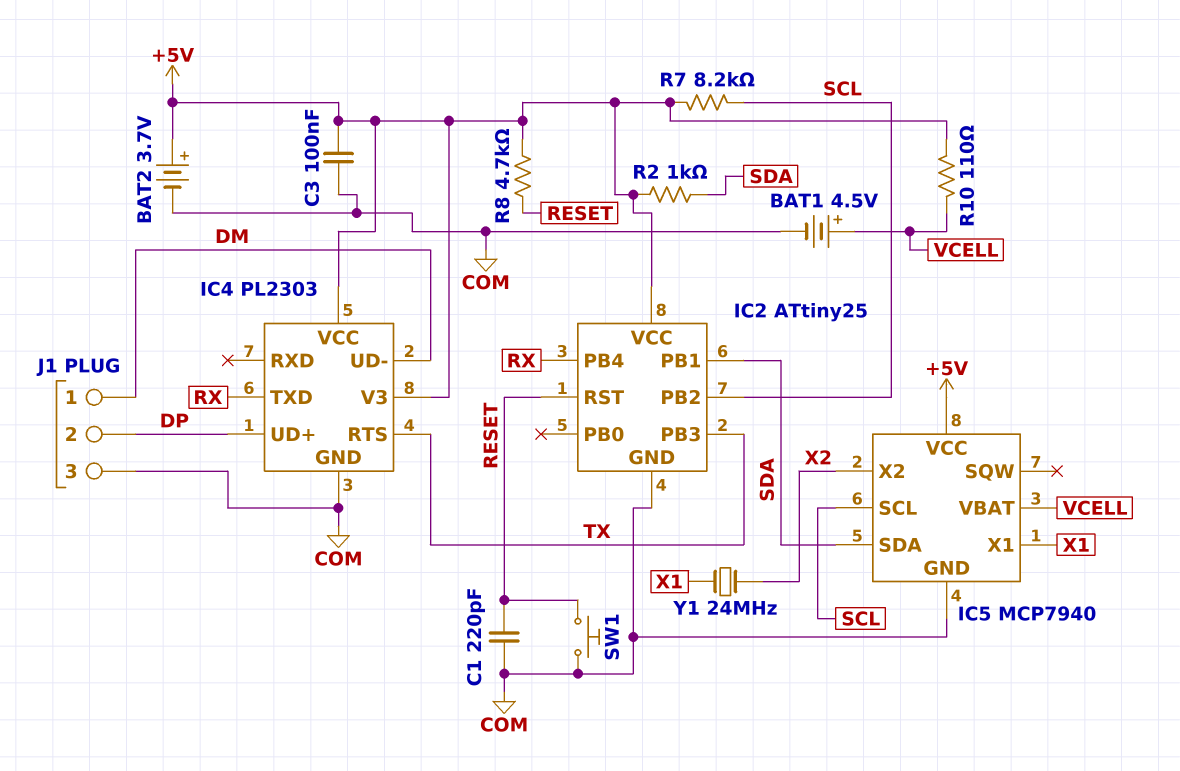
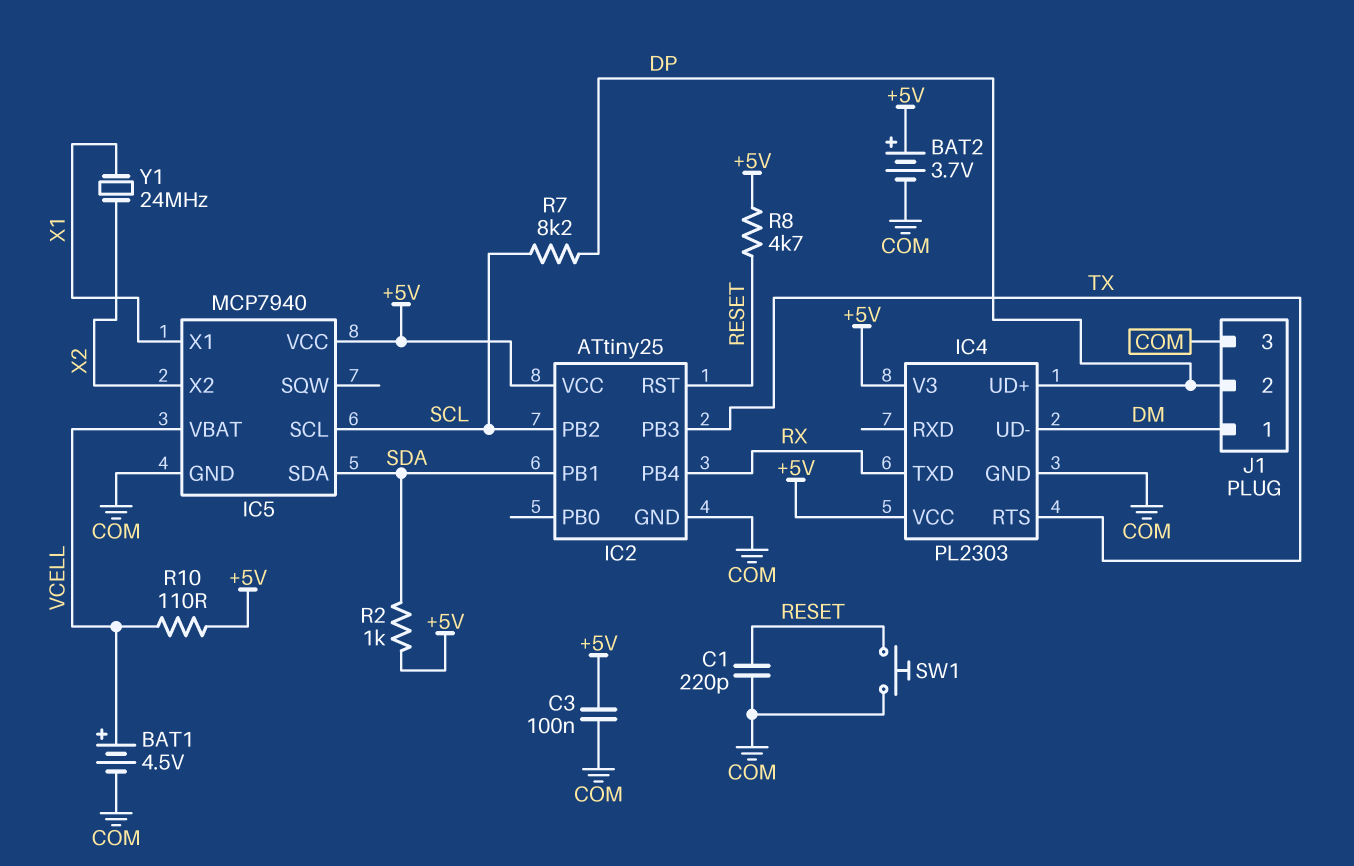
R7: 8.2k (+5V, SCL) -> 8.2k (DP, SCL)

